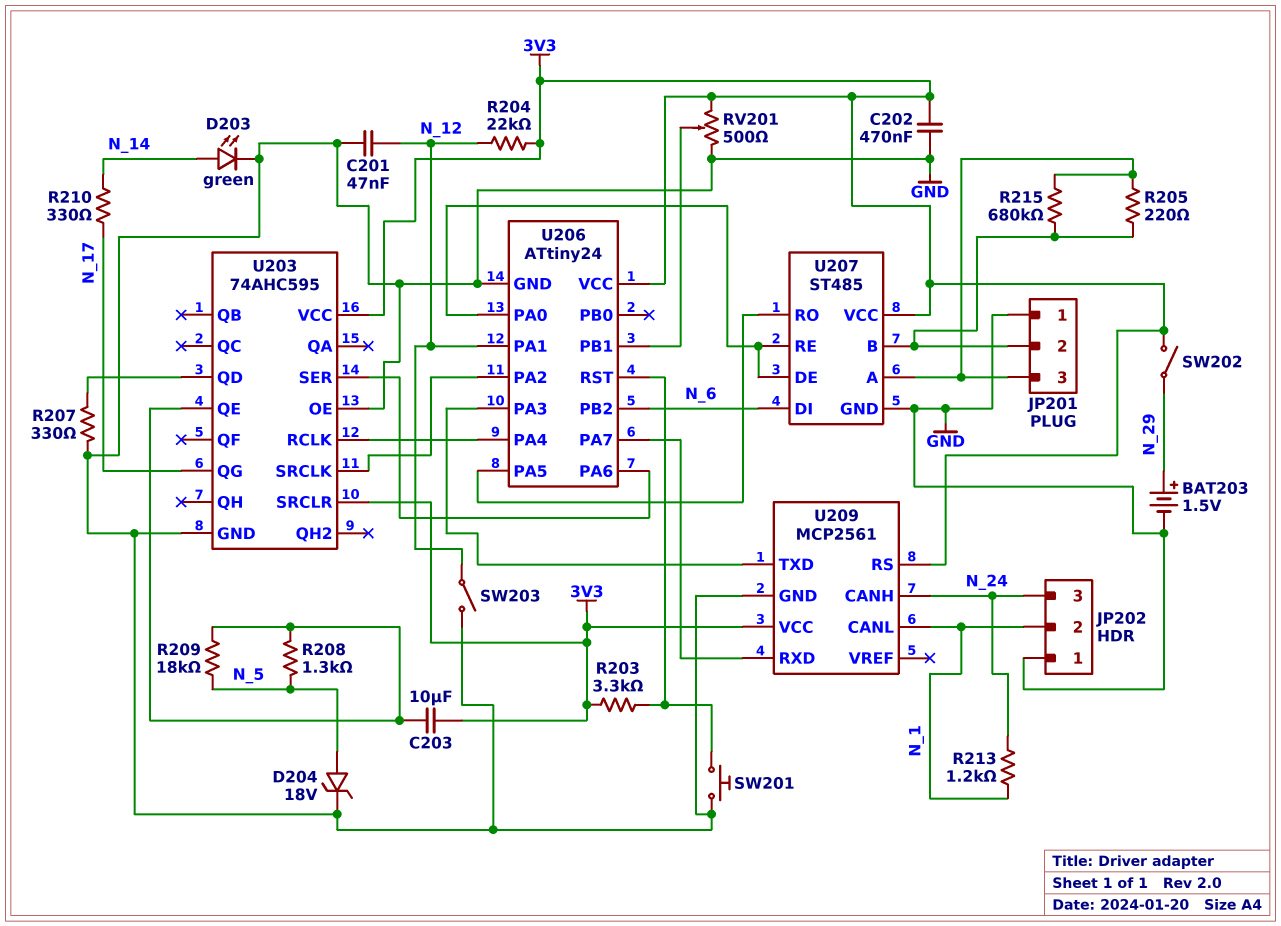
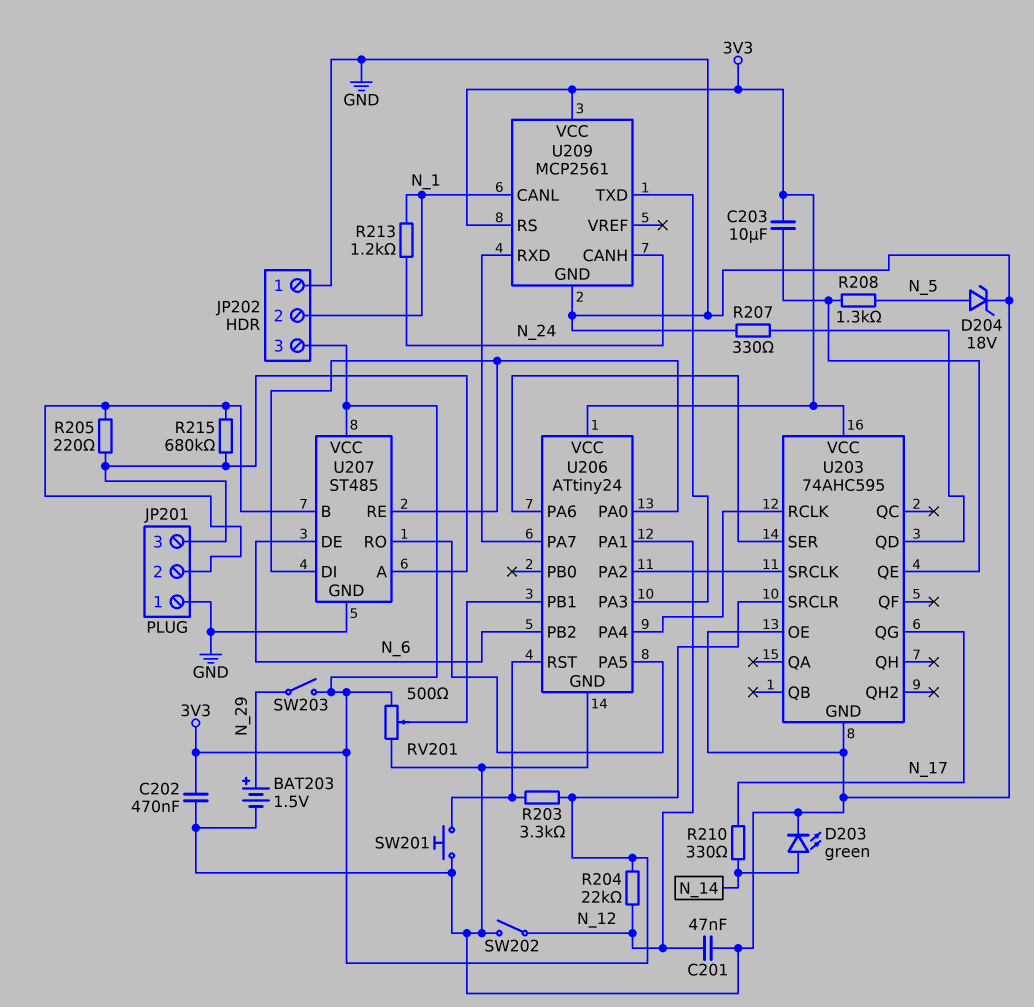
JP202 pin 3: N_24 -> 3V3
R209: 18k (N_5, U203/QE) -> none
SW202: switch (3V3, N_29) -> switch (GND, N_12)
SW203: switch (GND, N_12) -> switch (3V3, N_29)
U207 pin DE: U206/PA0 -> N_6
U207 pin DI: N_6 -> U206/PA0

